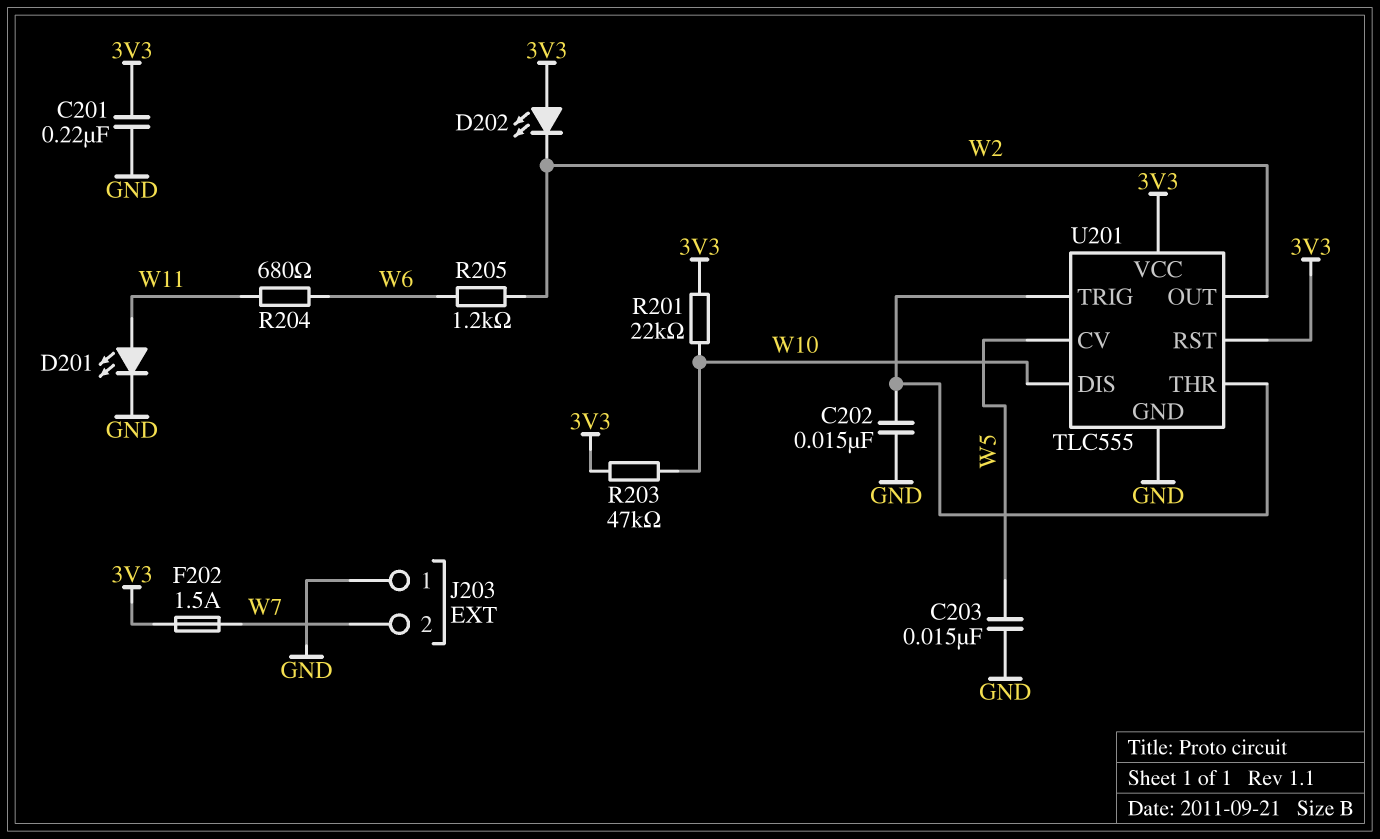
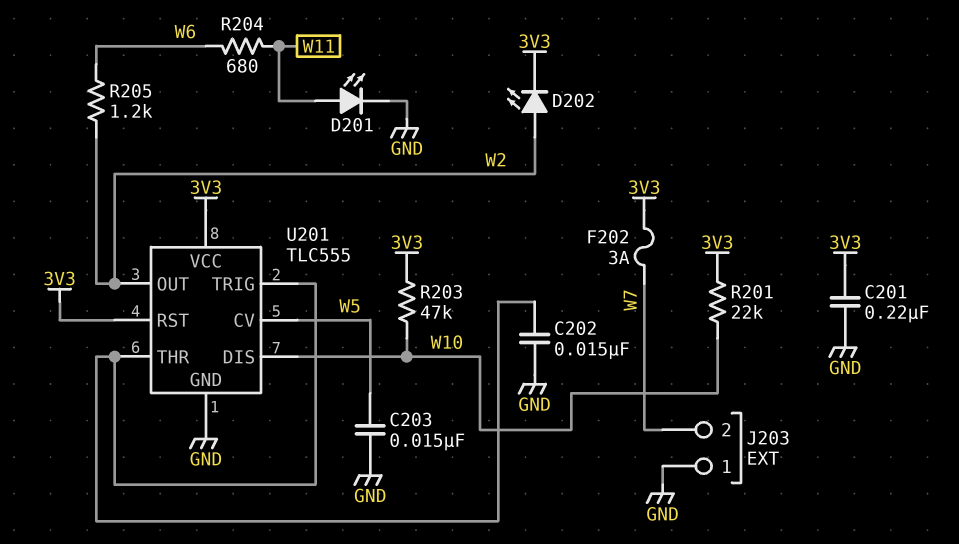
D202: LED (A 3V3, K W2) -> LED (A W2, K 3V3)
F202: 1.5A (3V3, W7) -> 3A (3V3, W7)

